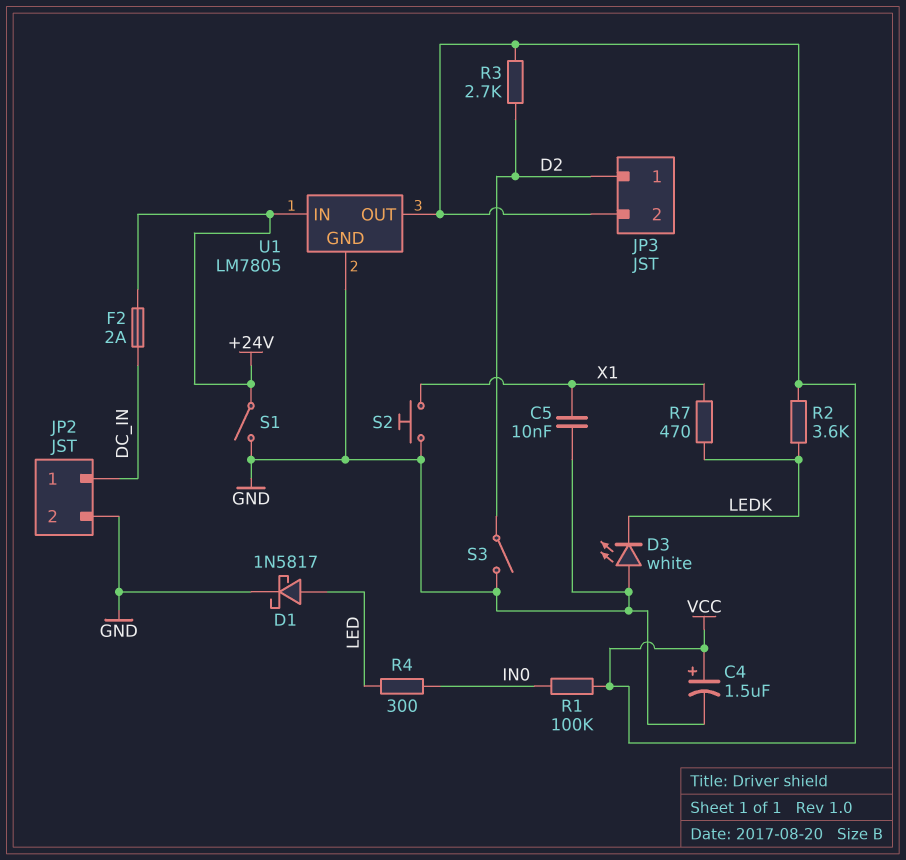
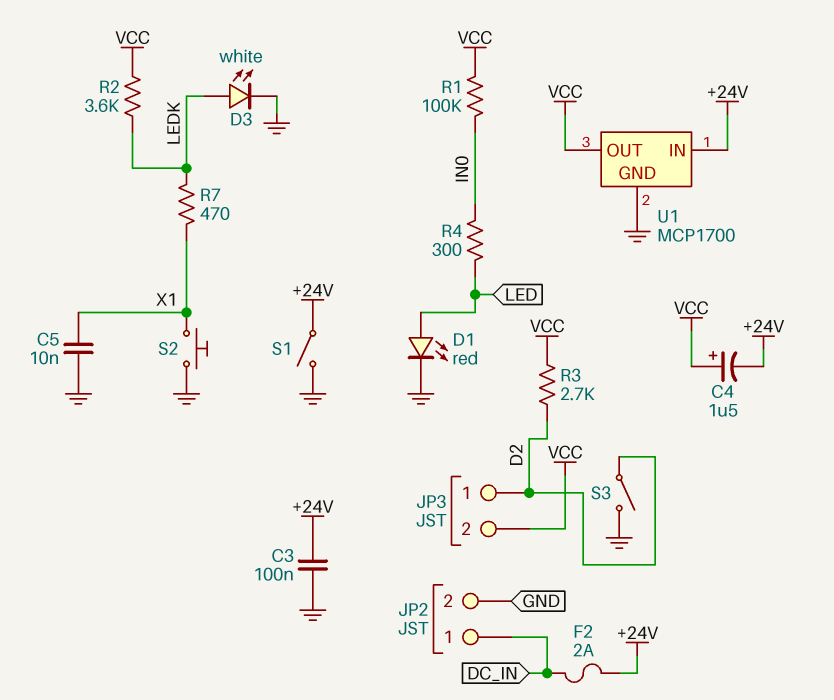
C3: none -> 100nF (+24V, GND)
C4: 1.5uF (plus VCC, minus GND) -> 1.5uF (plus VCC, minus +24V)
D1: schottky 1N5817 (A LED, K GND) -> LED red (A LED, K GND)
D3: LED white (A GND, K LEDK) -> LED white (A LEDK, K GND)
U1: LM7805 -> MCP1700

